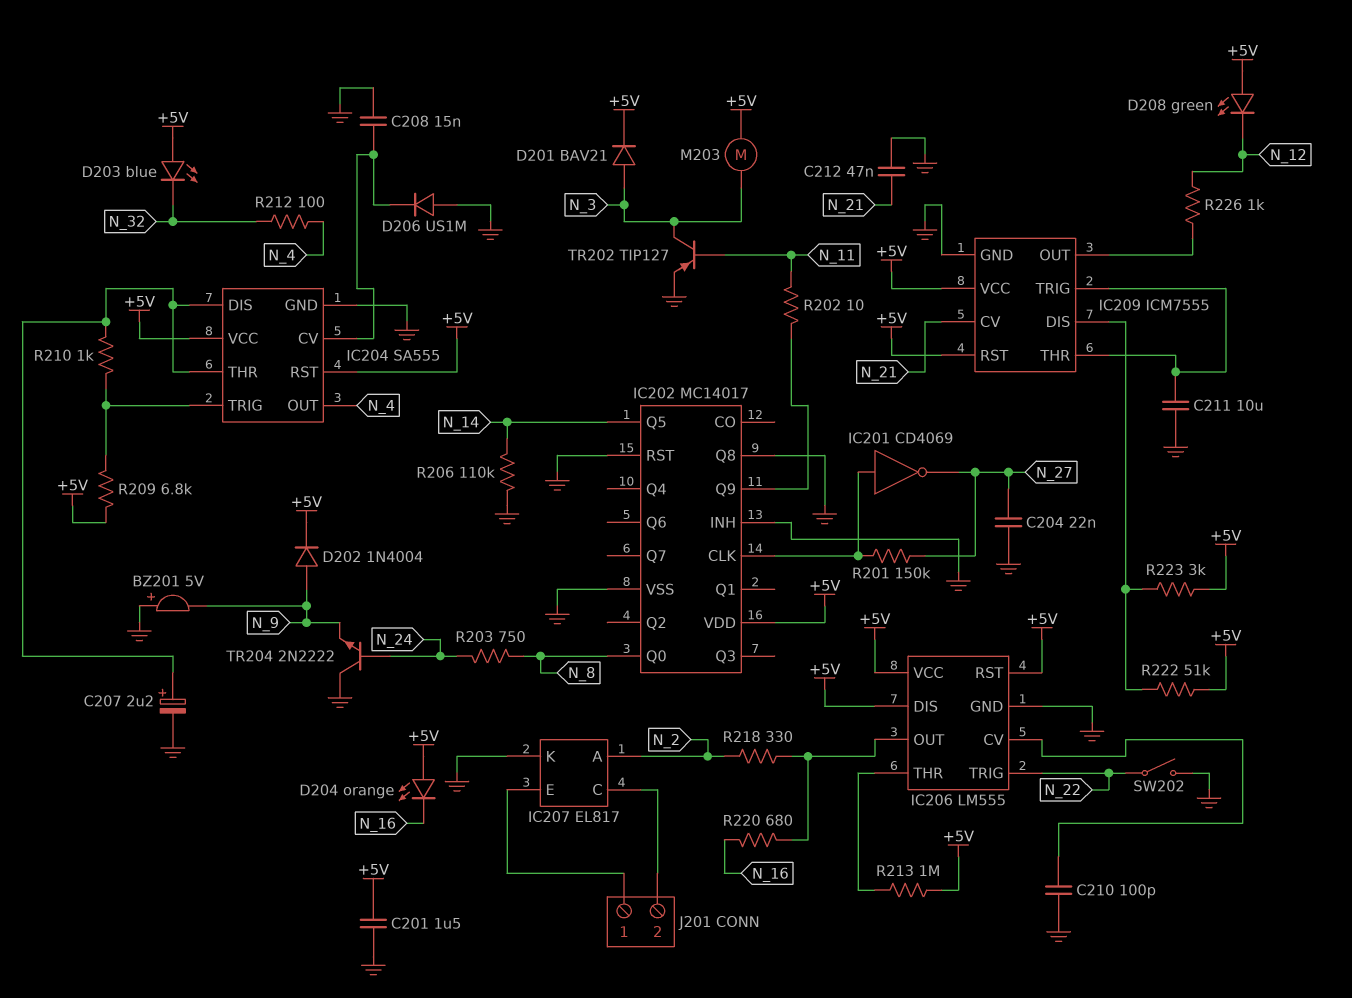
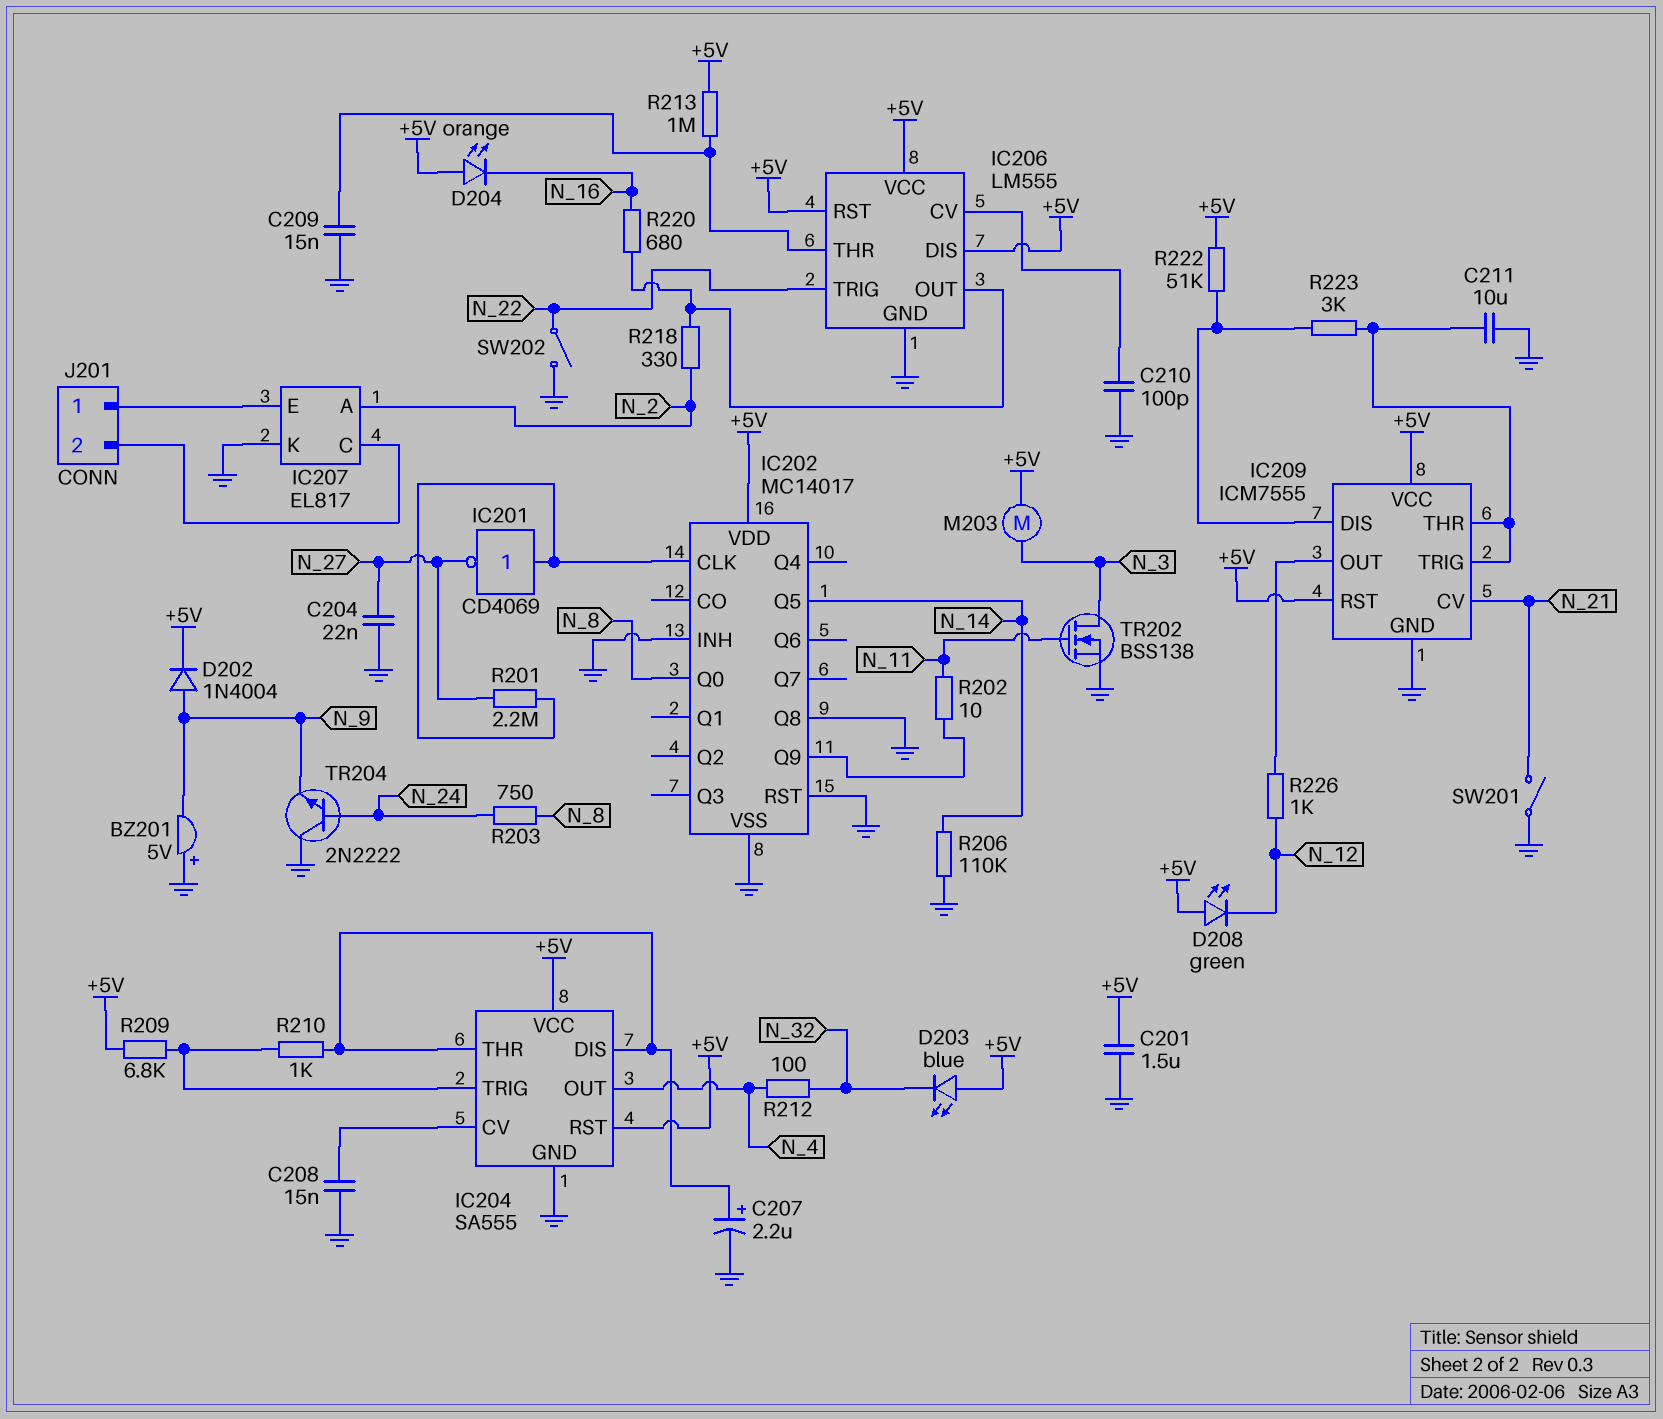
C209: none -> 15nF (GND, IC206/THR)
C212: 47nF (GND, N_21) -> none
D201: diode BAV21 (A N_3, K +5V) -> none
D206: diode US1M (A GND, K IC204/CV) -> none
R201: 150k (IC202/CLK, N_27) -> 2.2M (IC202/CLK, N_27)
R223: 3k (+5V, IC209/DIS) -> 3k (IC209/DIS, IC209/THR)
SW201: none -> switch (GND, N_21)
TR202: PNP TIP127 (B N_11, C N_3, E GND) -> NMOS BSS138 (G N_11, D N_3, S GND)

